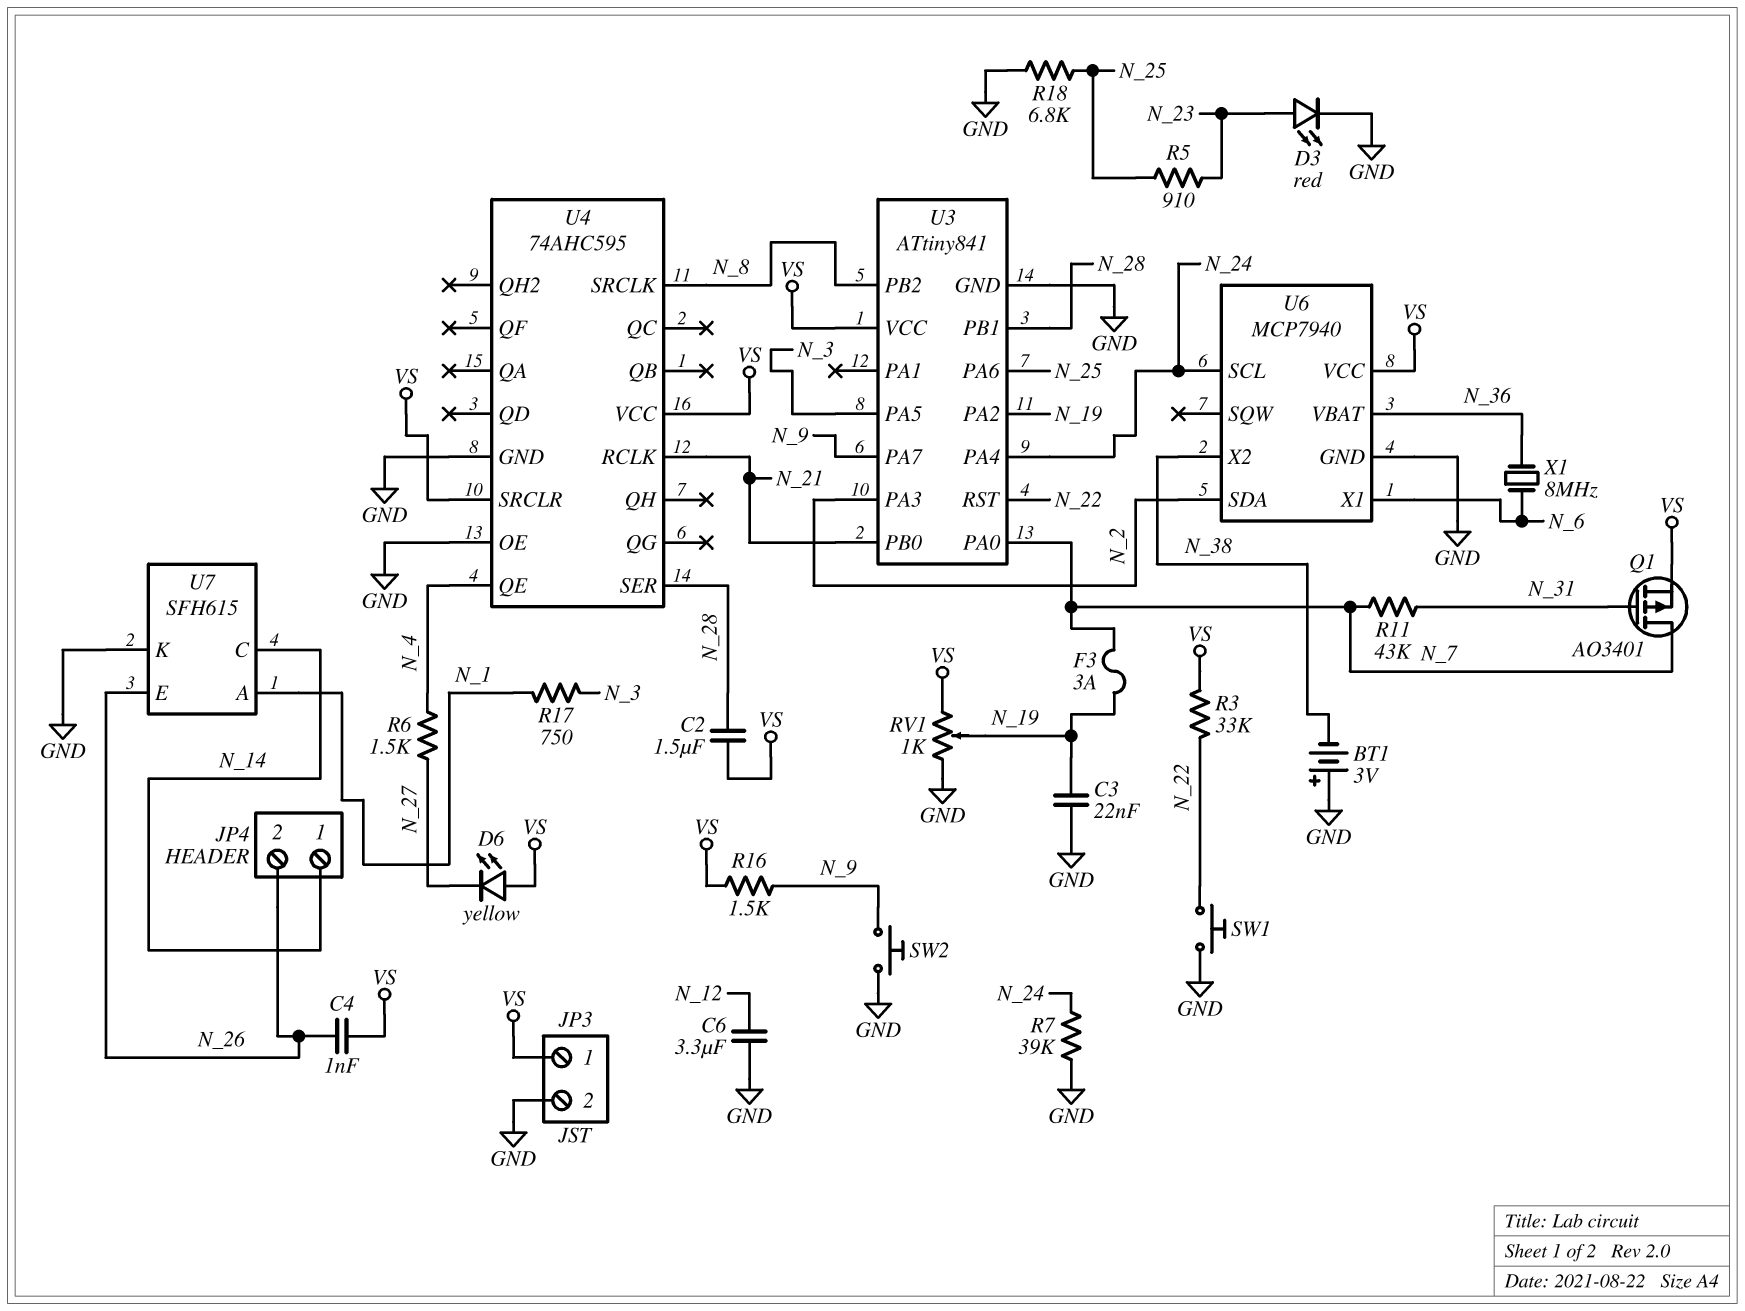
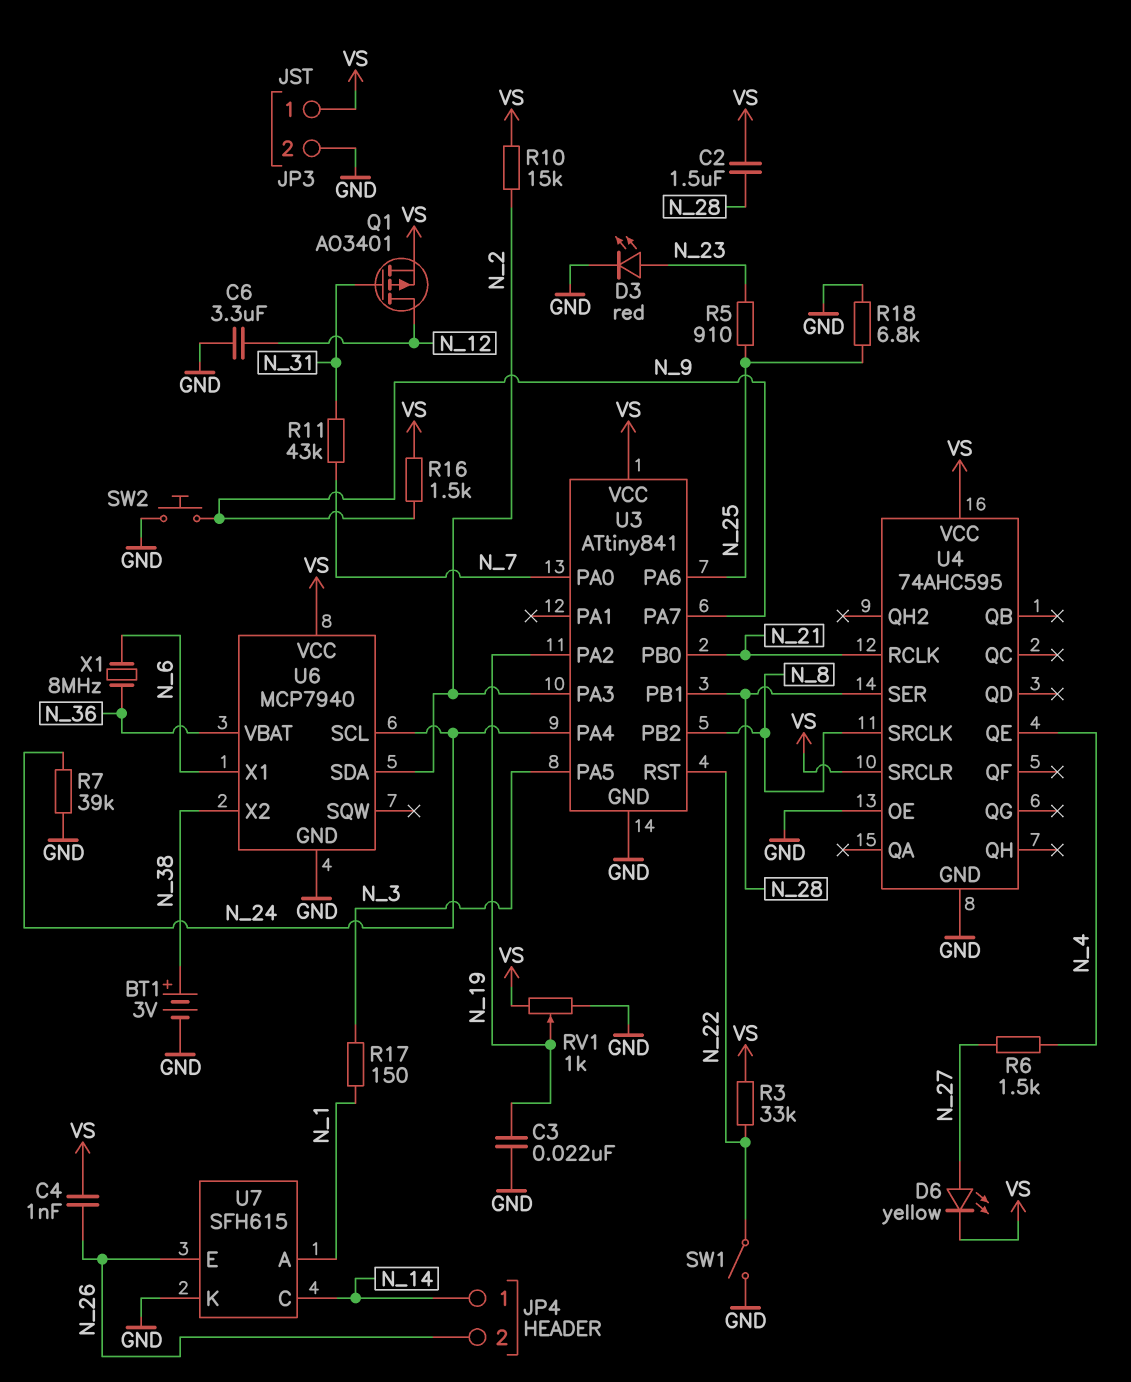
BT1: 3V (plus GND, minus N_38) -> 3V (plus N_38, minus GND)
D6: LED yellow (A VS, K N_27) -> LED yellow (A N_27, K VS)
F3: 3A (N_7, N_19) -> none
Q1: PMOS AO3401 (G N_31, D N_7, S VS) -> PMOS AO3401 (G N_31, D N_12, S VS)
R10: none -> 15k (N_2, VS)
R17: 750 (N_1, N_3) -> 150 (N_1, N_3)
SW1: button (GND, N_22) -> switch (GND, N_22)

